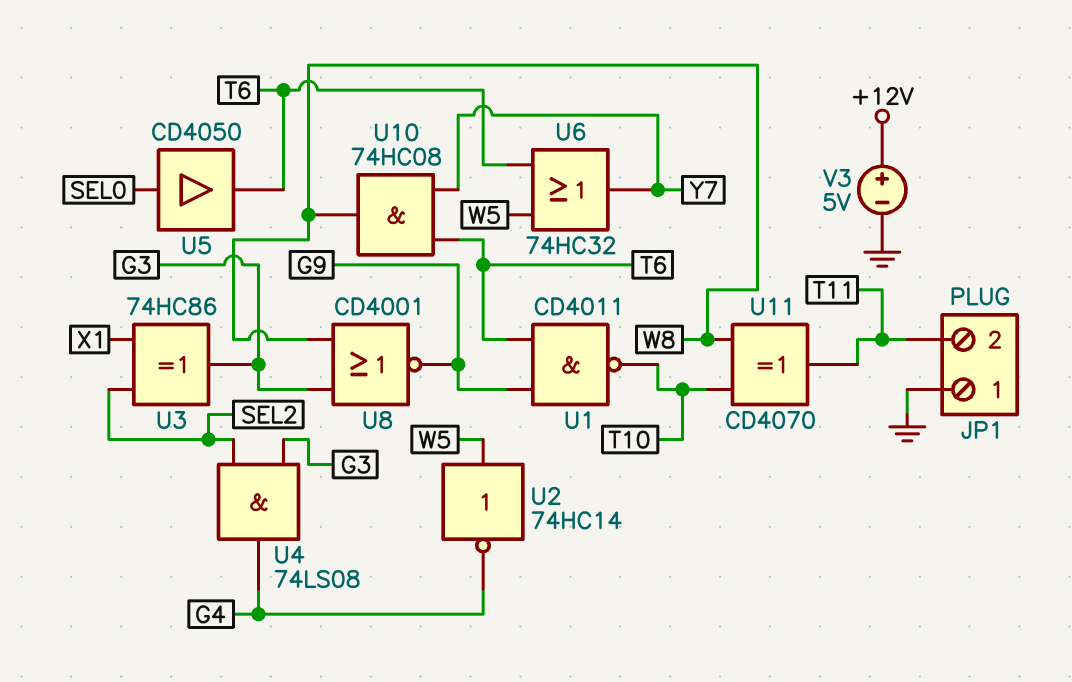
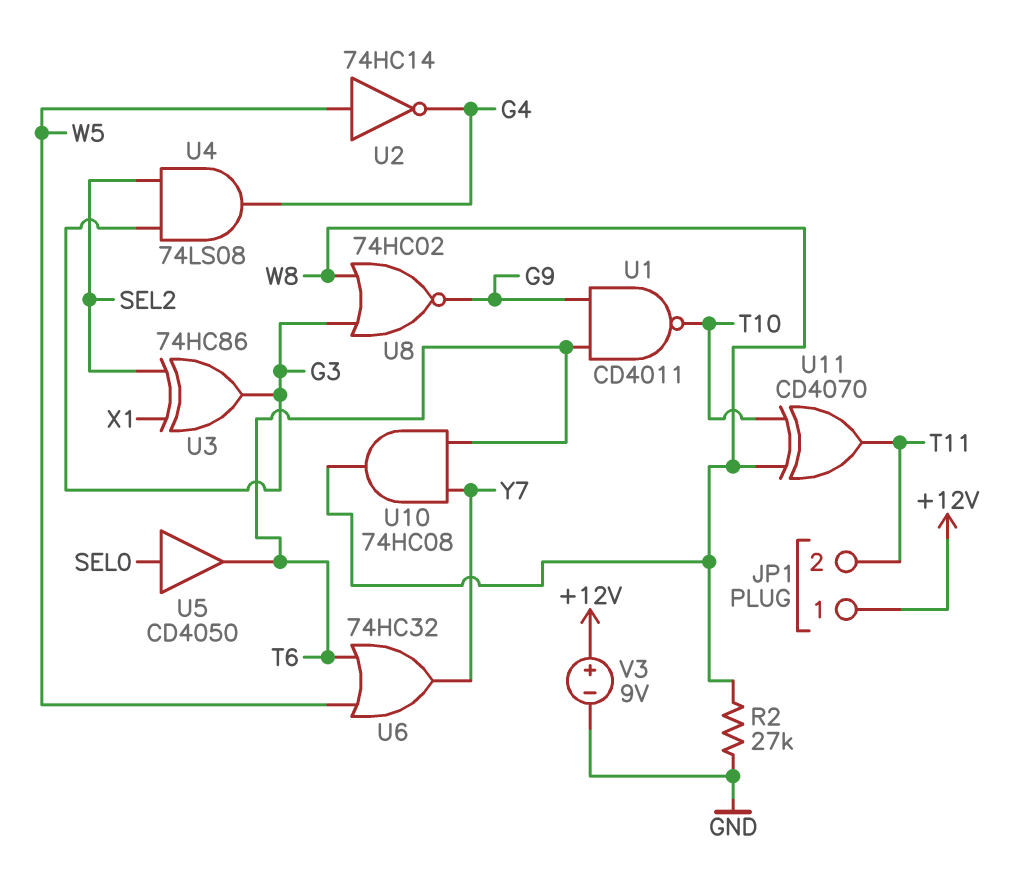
JP1 pin 1: GND -> +12V
R2: none -> 27k (GND, W8)
U8: NOR CD4001 (in G3, in W8, out G9) -> NOR 74HC02 (in G3, in W8, out G9)
V3: 5V (plus +12V, minus GND) -> 9V (plus +12V, minus GND)

